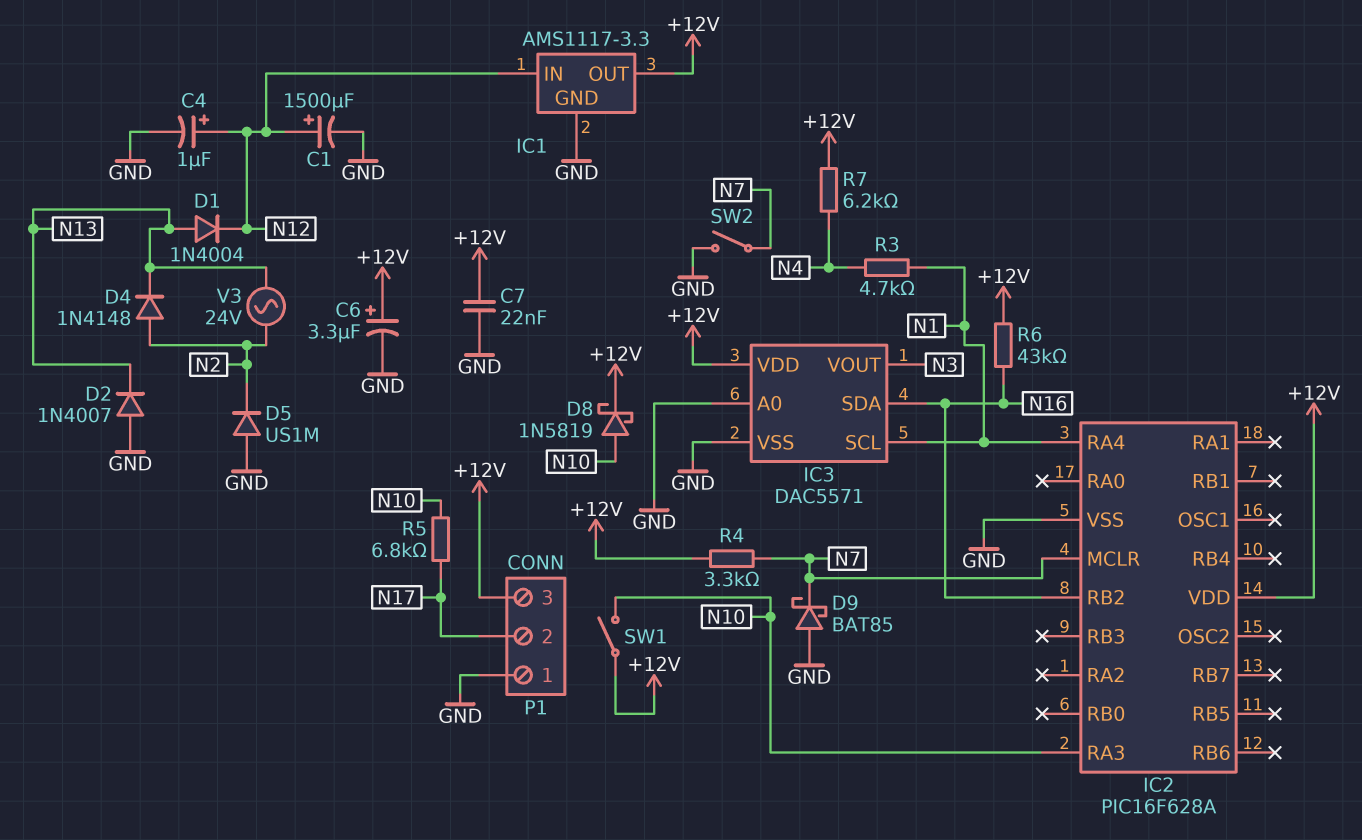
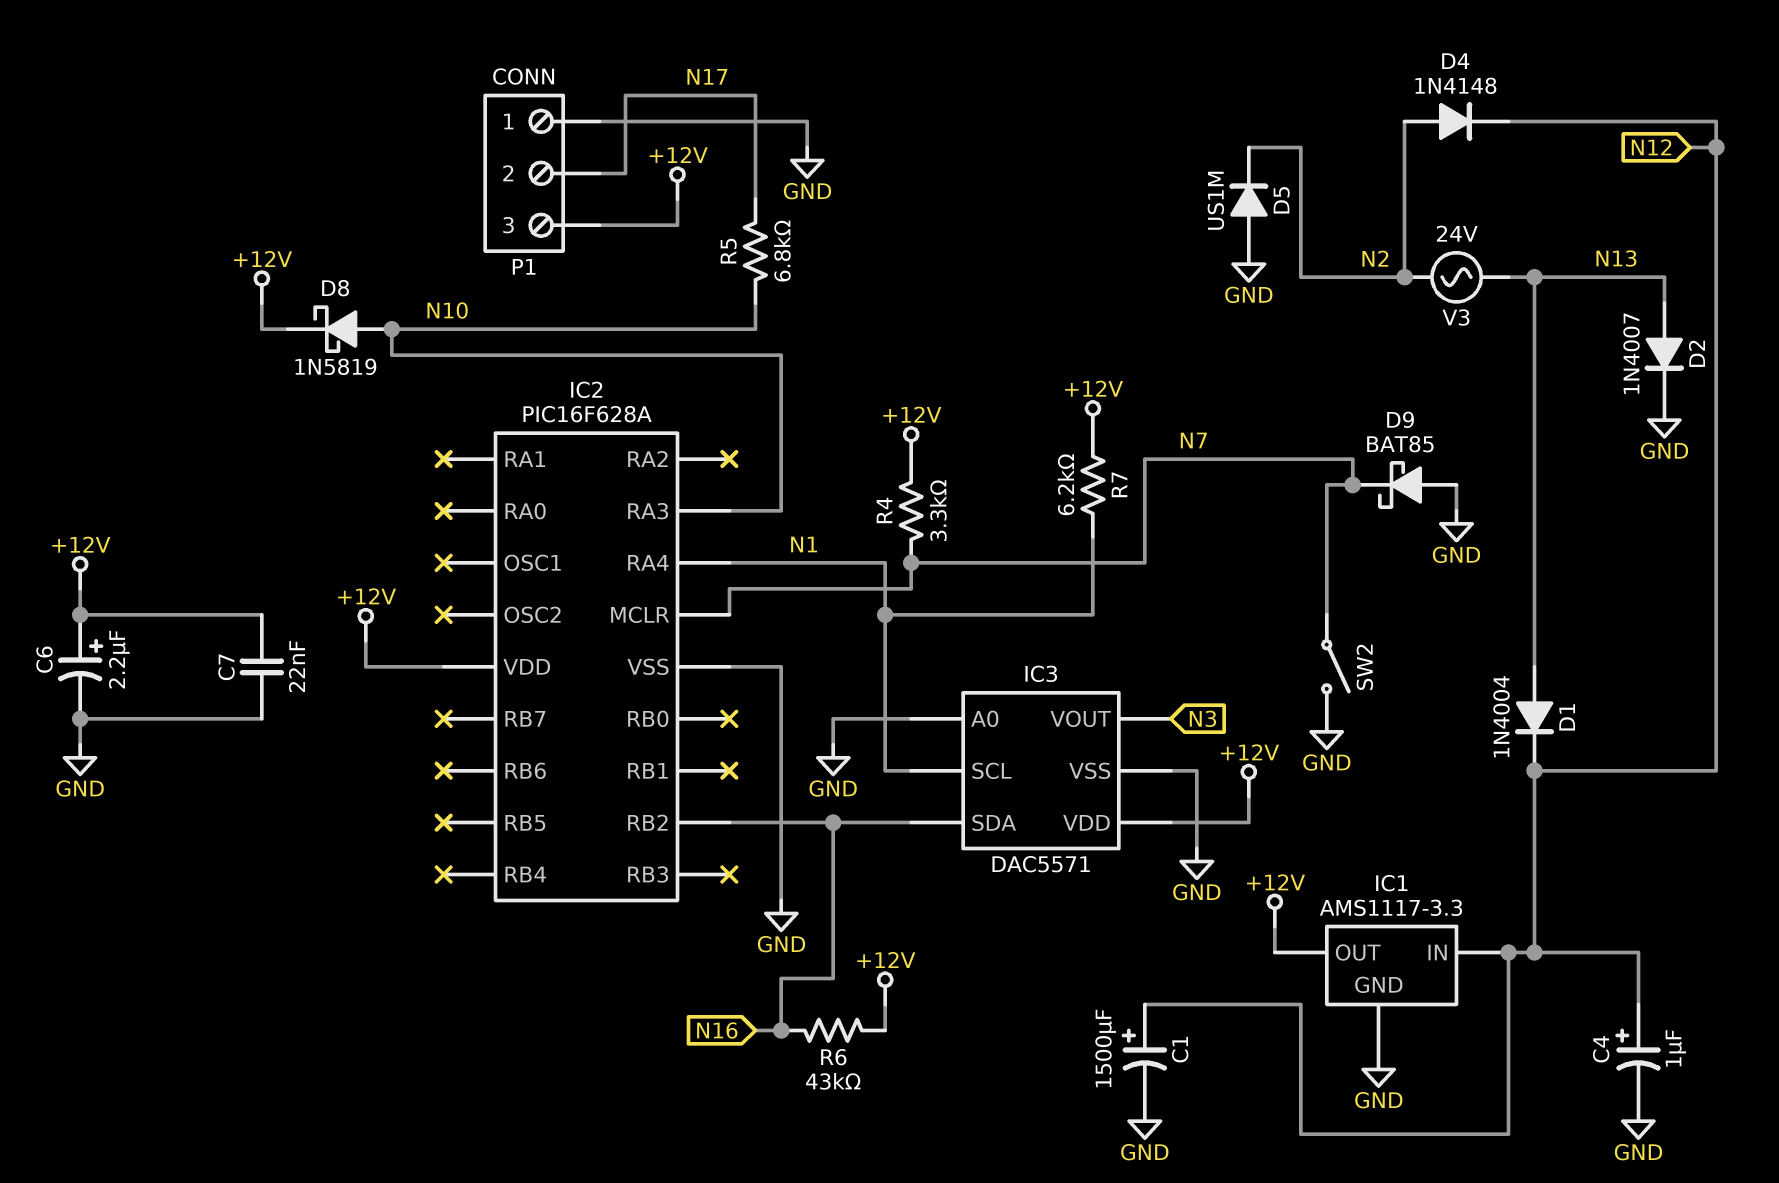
C6: 3.3uF (plus +12V, minus GND) -> 2.2uF (plus +12V, minus GND)
D2: diode 1N4007 (A GND, K N13) -> diode 1N4007 (A N13, K GND)
D4: diode 1N4148 (A N2, K N13) -> diode 1N4148 (A N2, K N12)
R3: 4.7k (N1, N4) -> none
R7: 6.2k (+12V, N4) -> 6.2k (+12V, N1)
SW1: switch (+12V, N10) -> none

